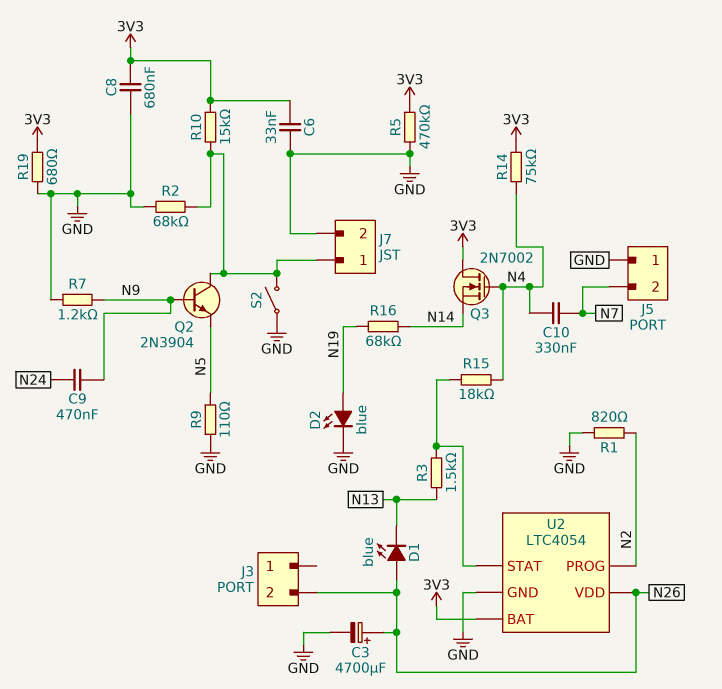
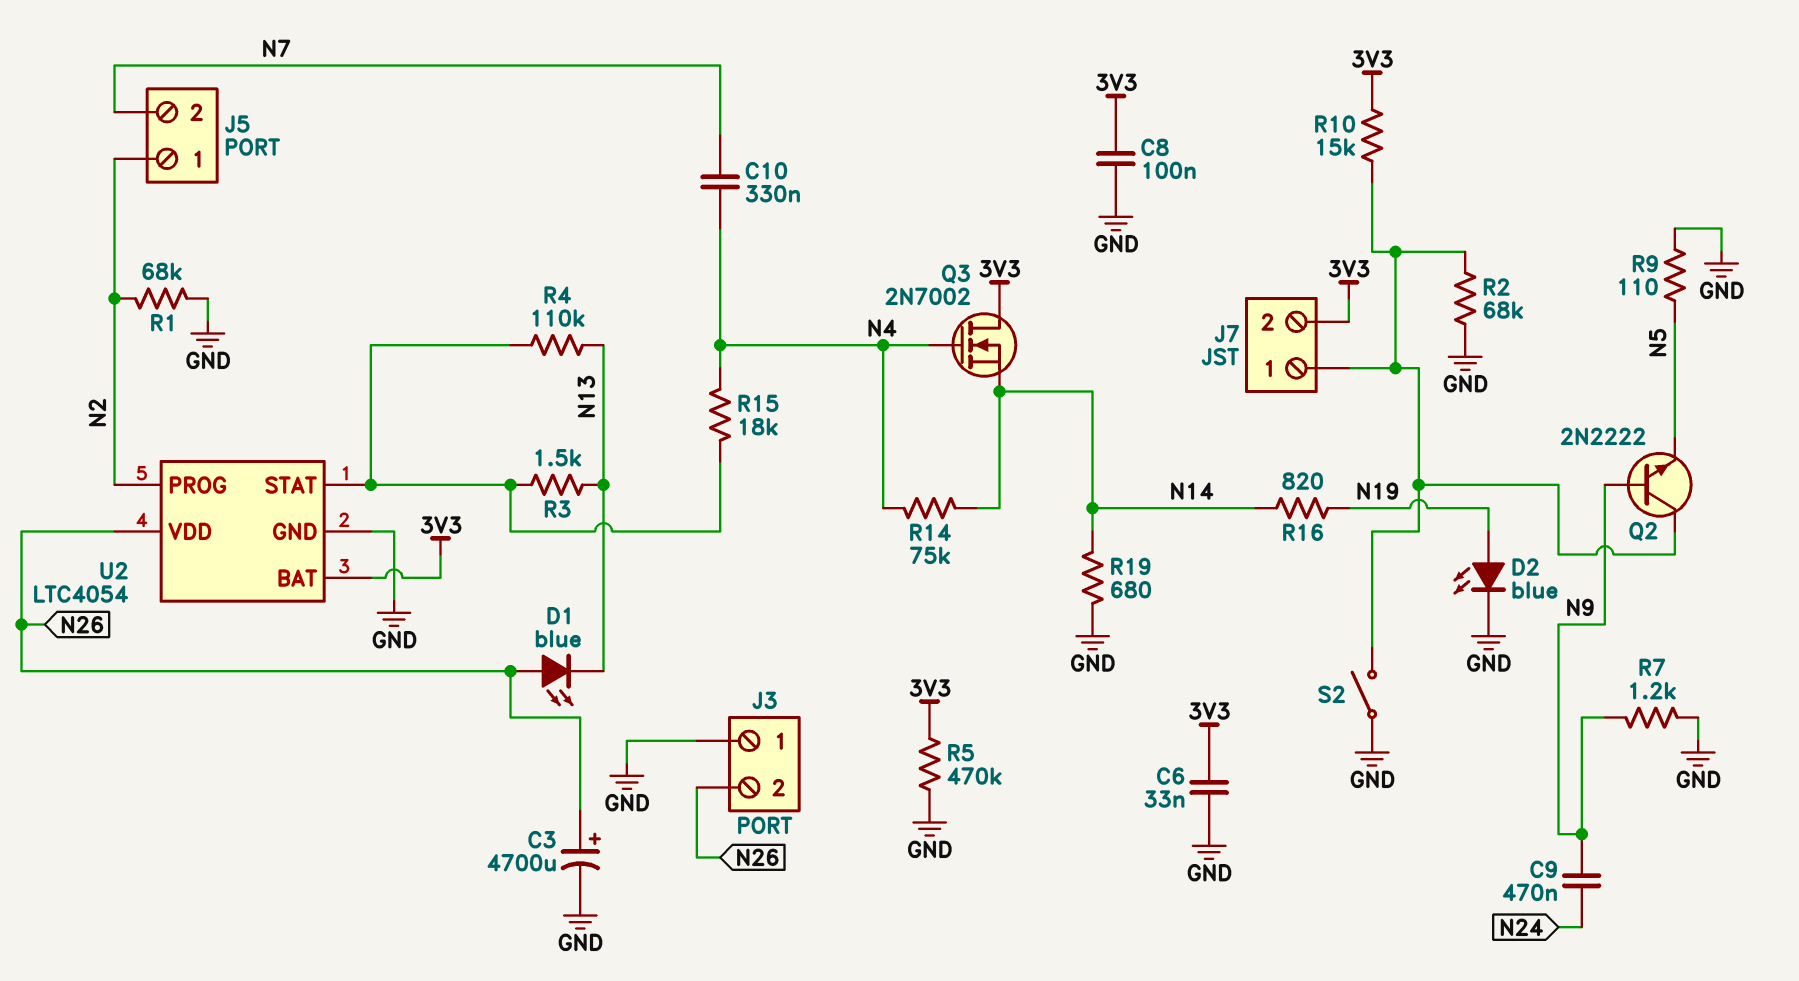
C8: 680nF (3V3, GND) -> 100nF (3V3, GND)
J3 pin 1: none -> GND
J5 pin 1: GND -> N2
J7 pin 2: GND -> 3V3
Q2: NPN 2N3904 (B N9, C J7/1, E N5) -> NPN 2N2222 (B N9, C J7/1, E N5)
R1: 820 (GND, N2) -> 68k (GND, N2)
R4: none -> 110k (N13, U2/STAT)
R14: 75k (3V3, N4) -> 75k (N4, N14)
R16: 68k (N14, N19) -> 820 (N14, N19)
R19: 680 (3V3, GND) -> 680 (GND, N14)

